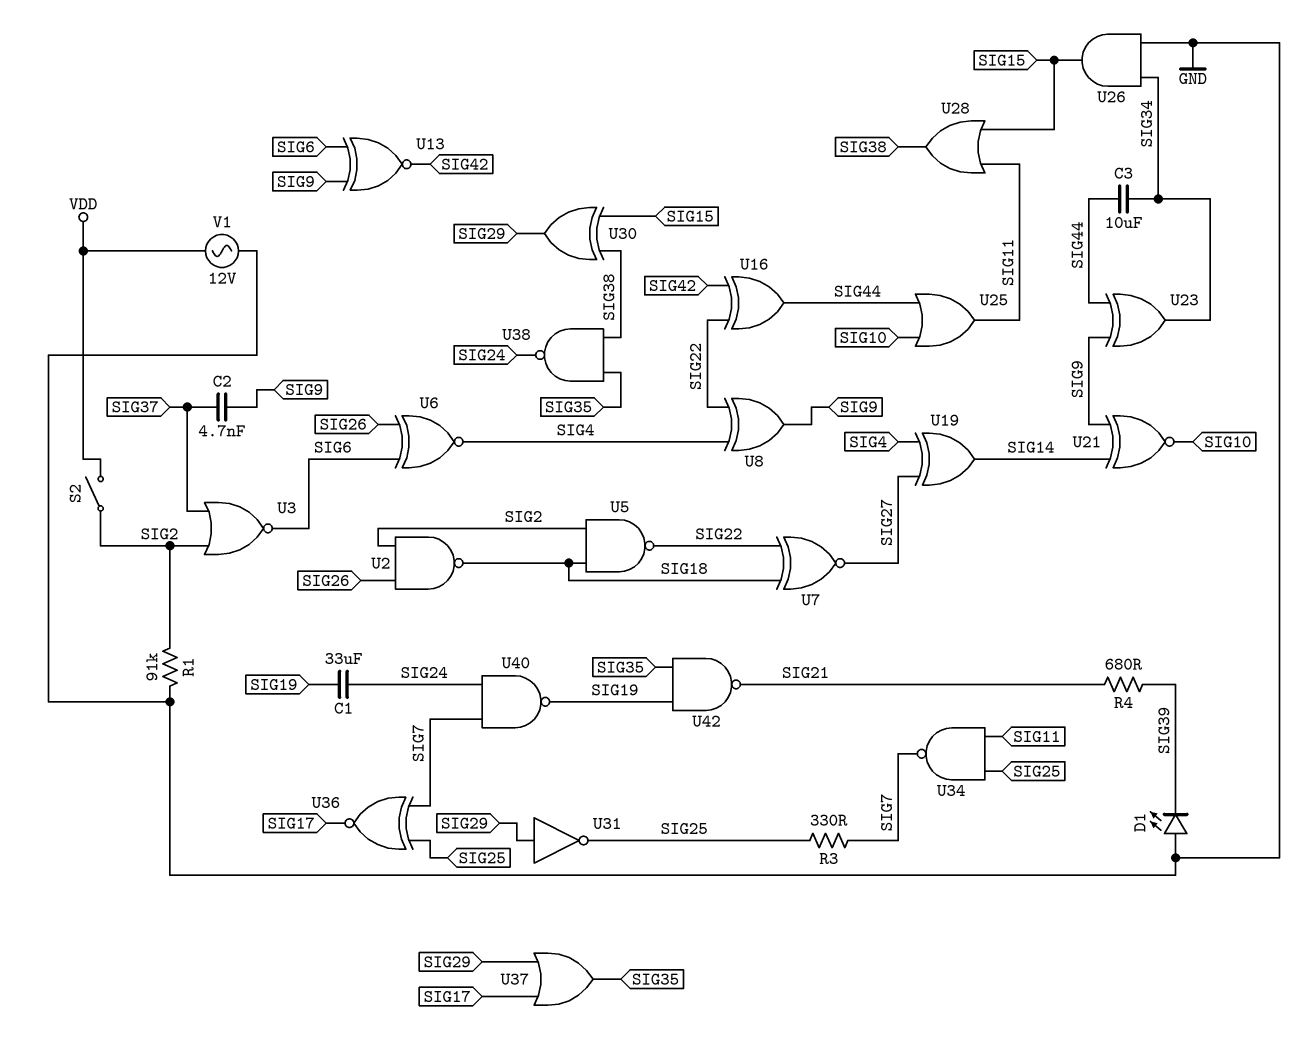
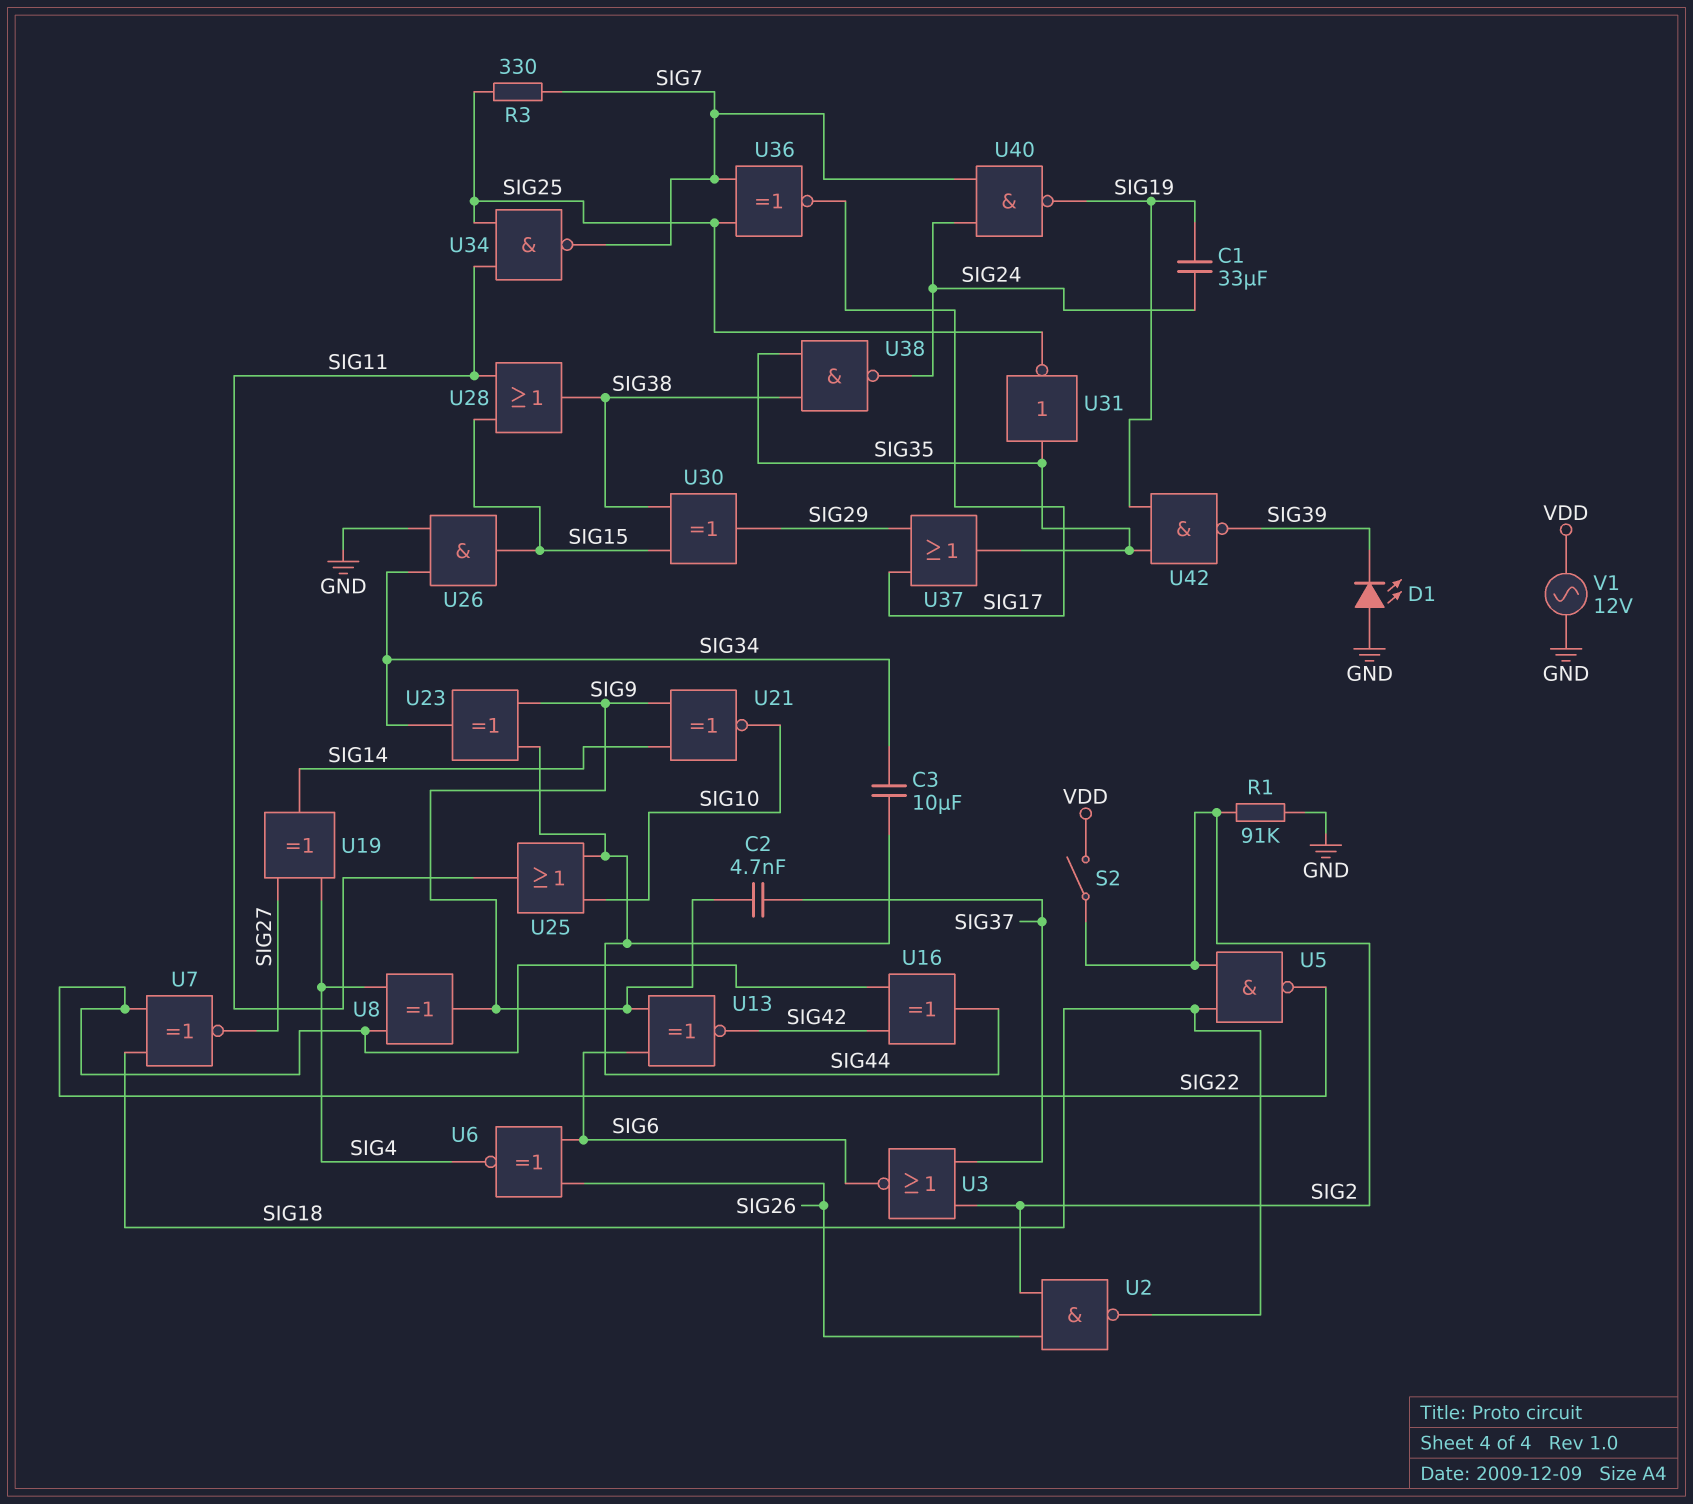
R4: 680 (SIG21, SIG39) -> none
U31: NOT (in SIG29, out SIG25) -> NOT (in SIG35, out SIG25)
U42: NAND (in SIG19, in SIG35, out SIG21) -> NAND (in SIG19, in SIG35, out SIG39)

